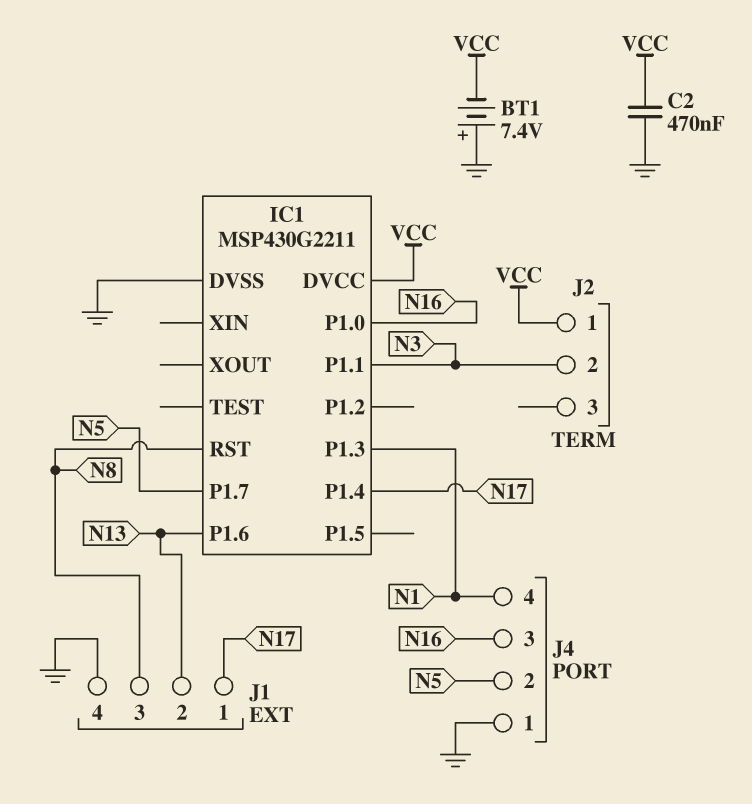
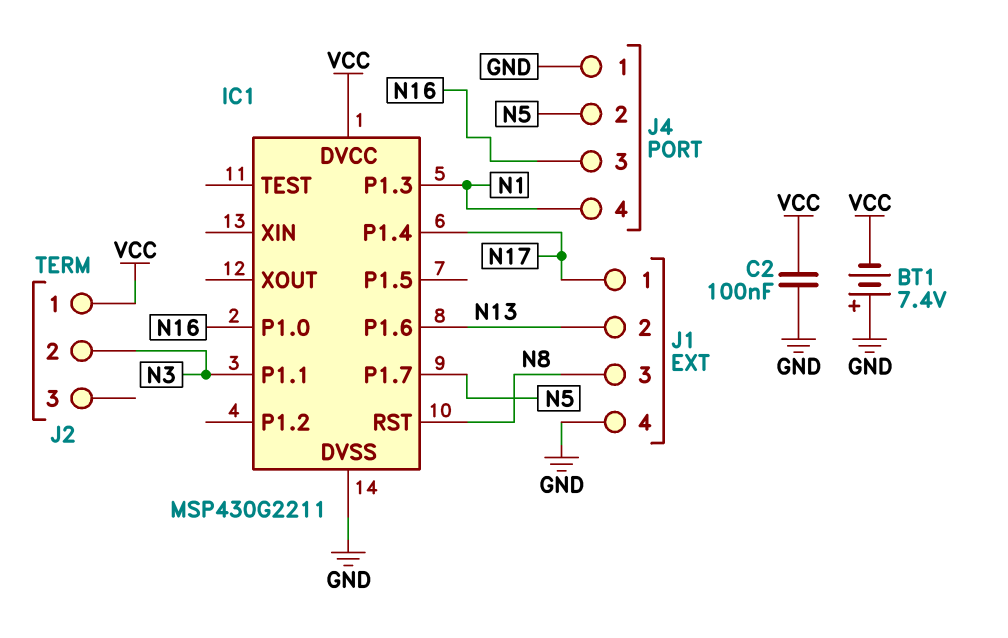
C2: 470nF (GND, VCC) -> 100nF (GND, VCC)

